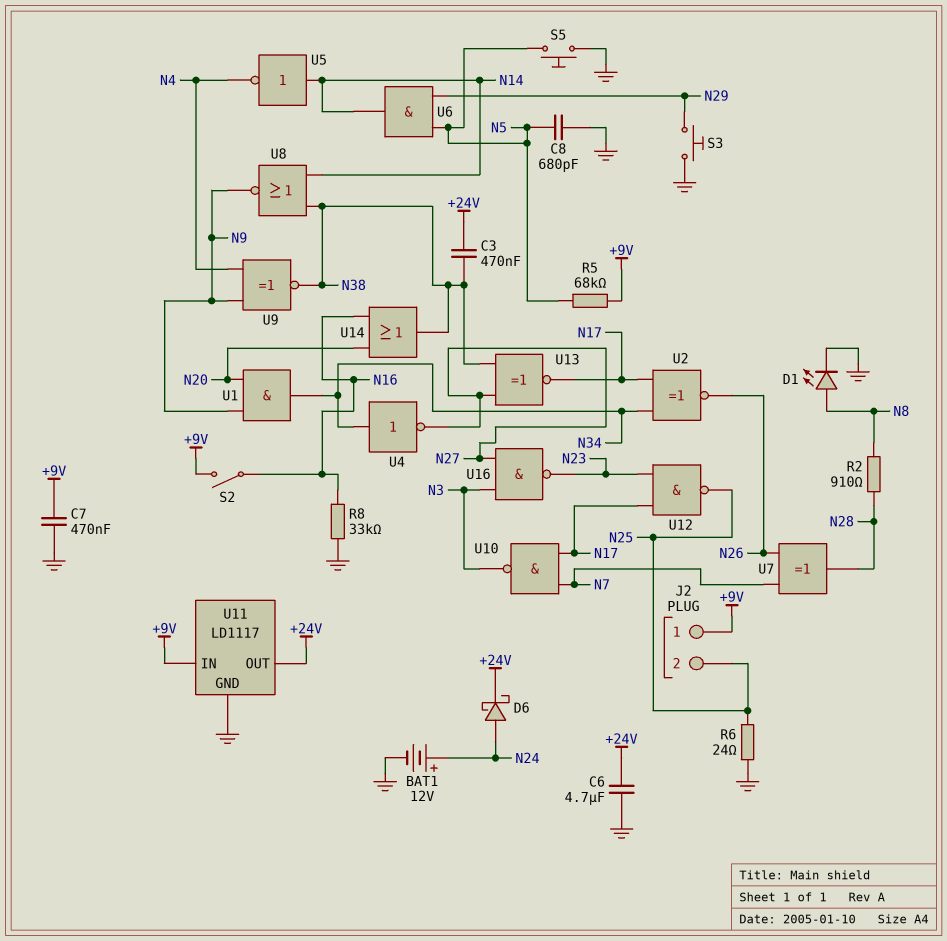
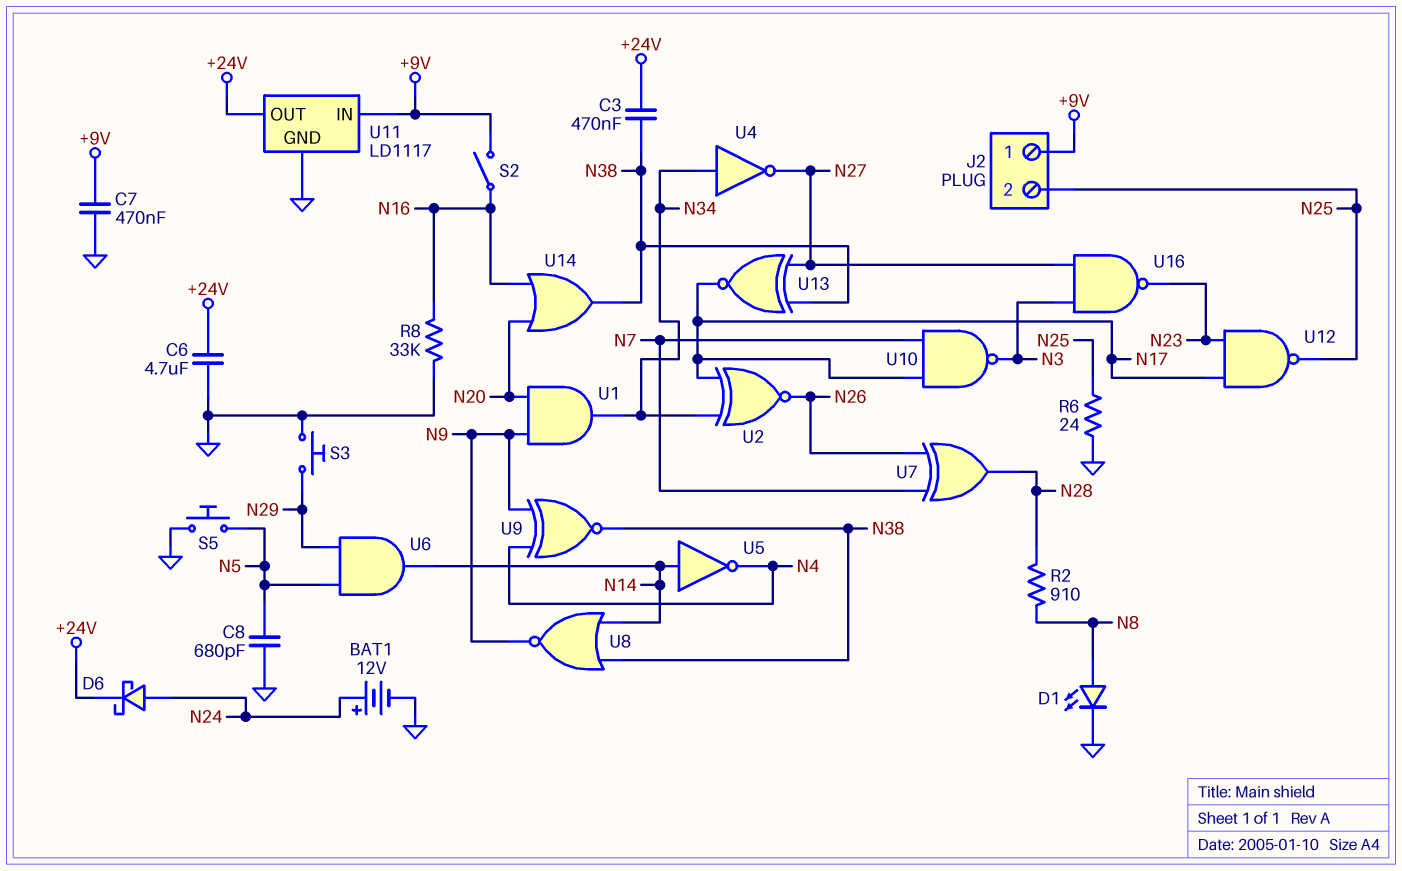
R5: 68k (+9V, N5) -> none

